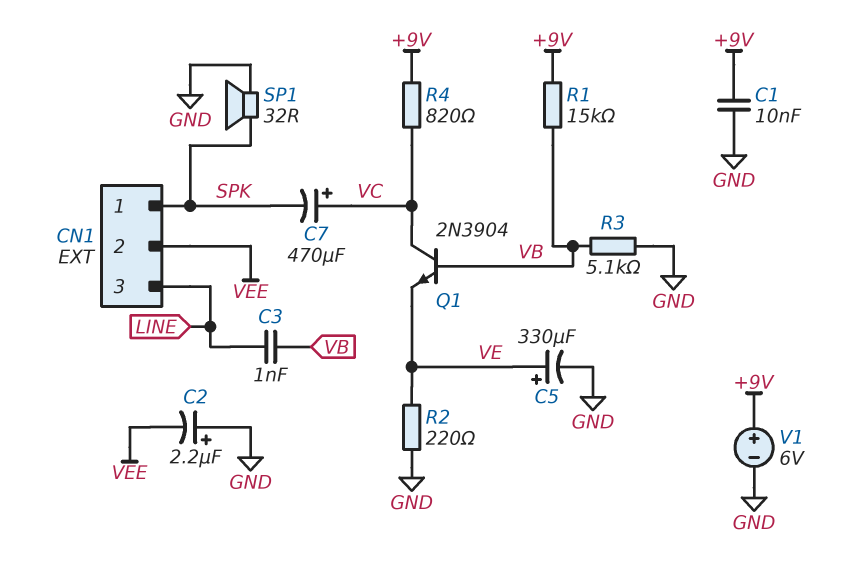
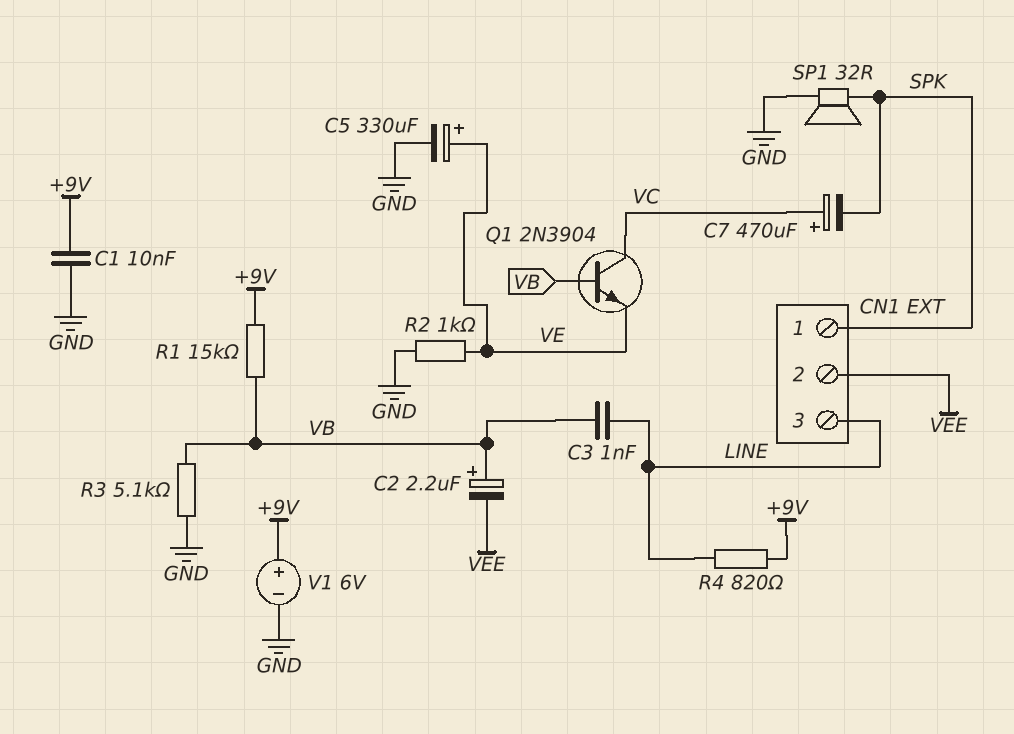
C2: 2.2uF (plus GND, minus VEE) -> 2.2uF (plus VB, minus VEE)
R2: 220 (GND, VE) -> 1k (GND, VE)
R4: 820 (+9V, VC) -> 820 (+9V, LINE)

